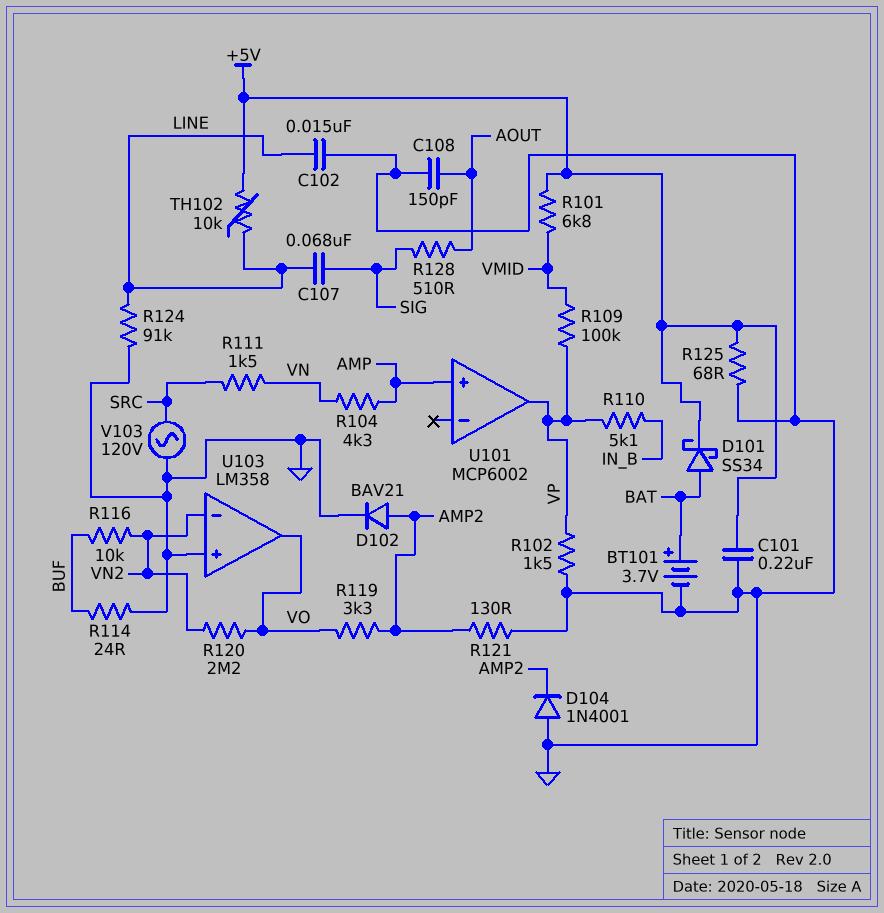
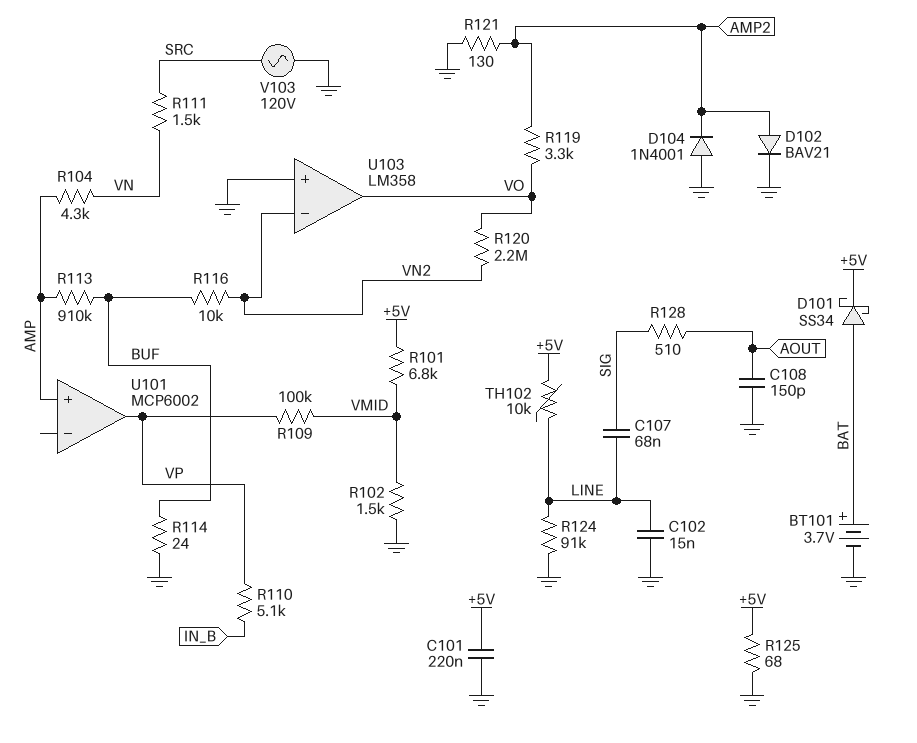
R102: 1.5k (GND, VP) -> 1.5k (GND, VMID)
R113: none -> 910k (AMP, BUF)

